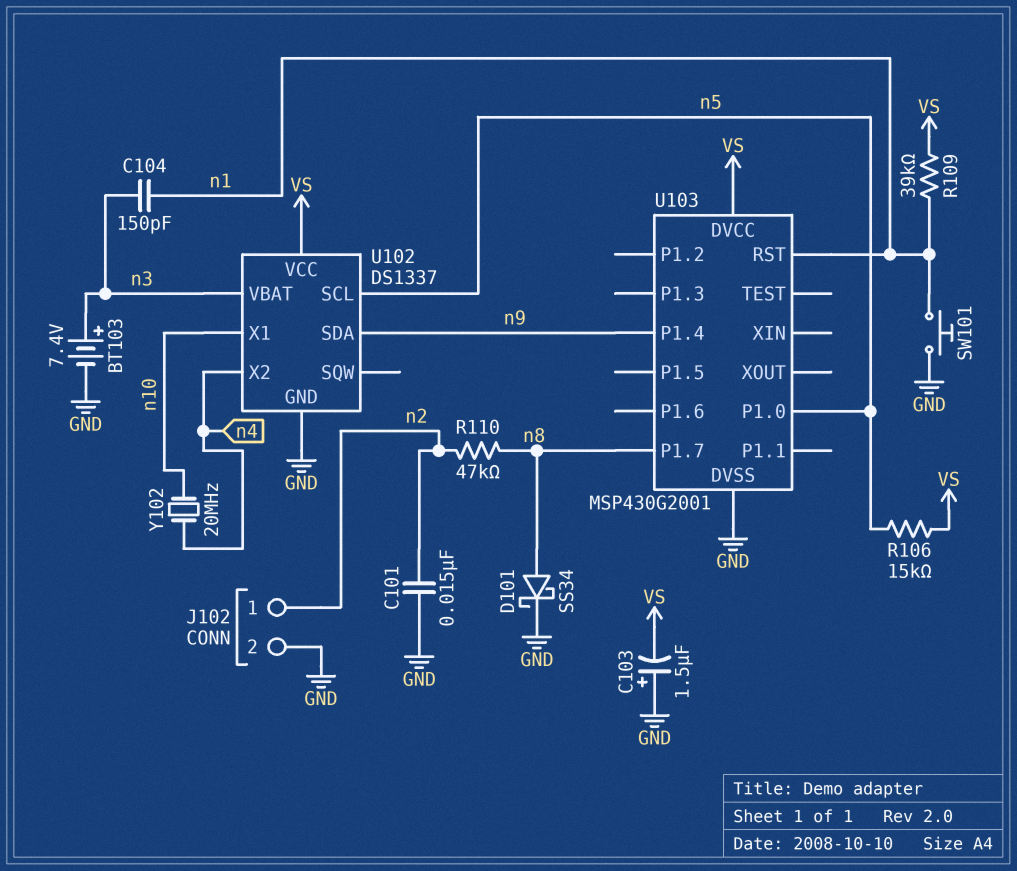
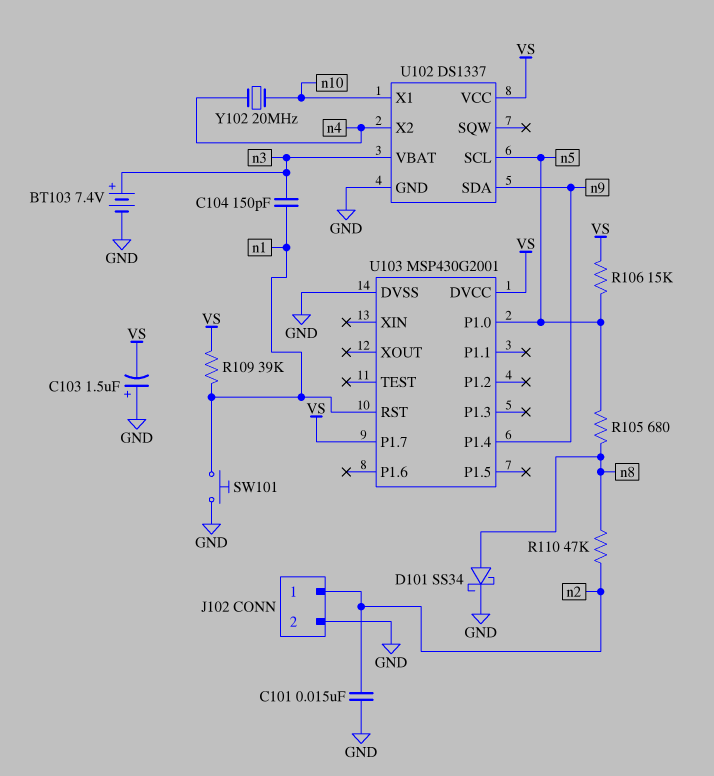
R105: none -> 680 (n5, n8)
U103 pin P1.7: n8 -> VS

